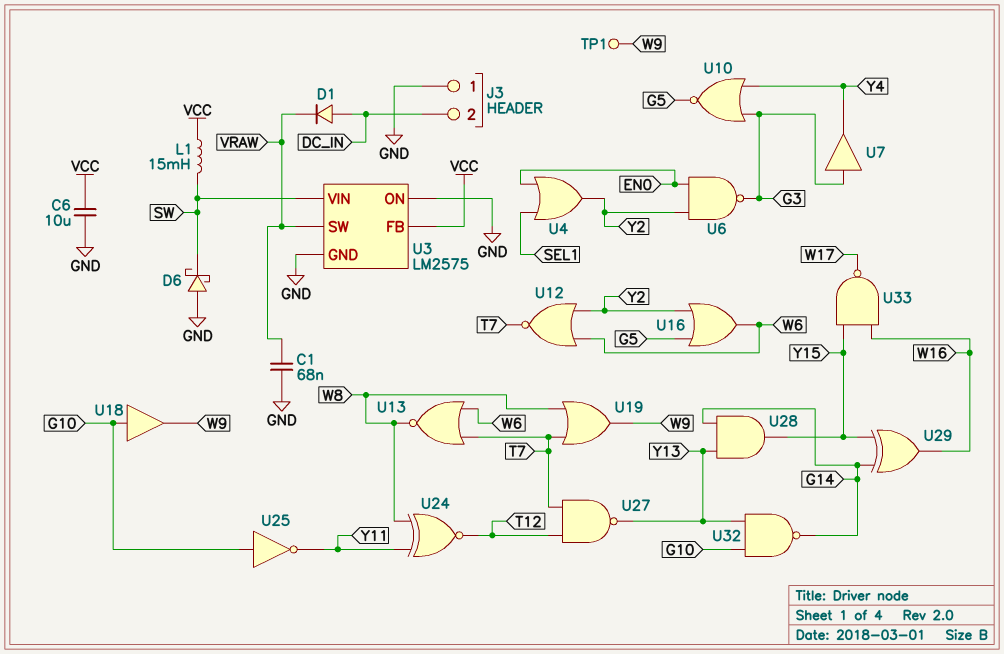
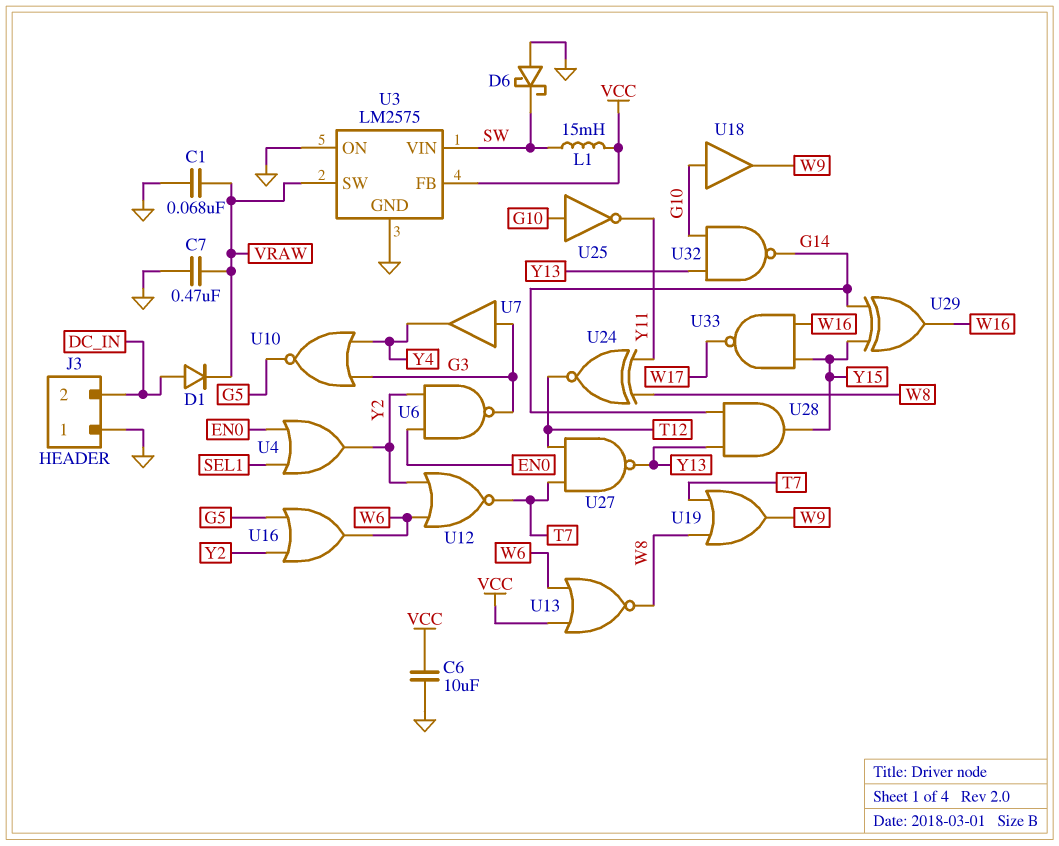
C7: none -> 470nF (GND, VRAW)
TP1: test point (W9) -> none
U13: NOR (in T7, in W6, out W8) -> NOR (in VCC, in W6, out W8)

